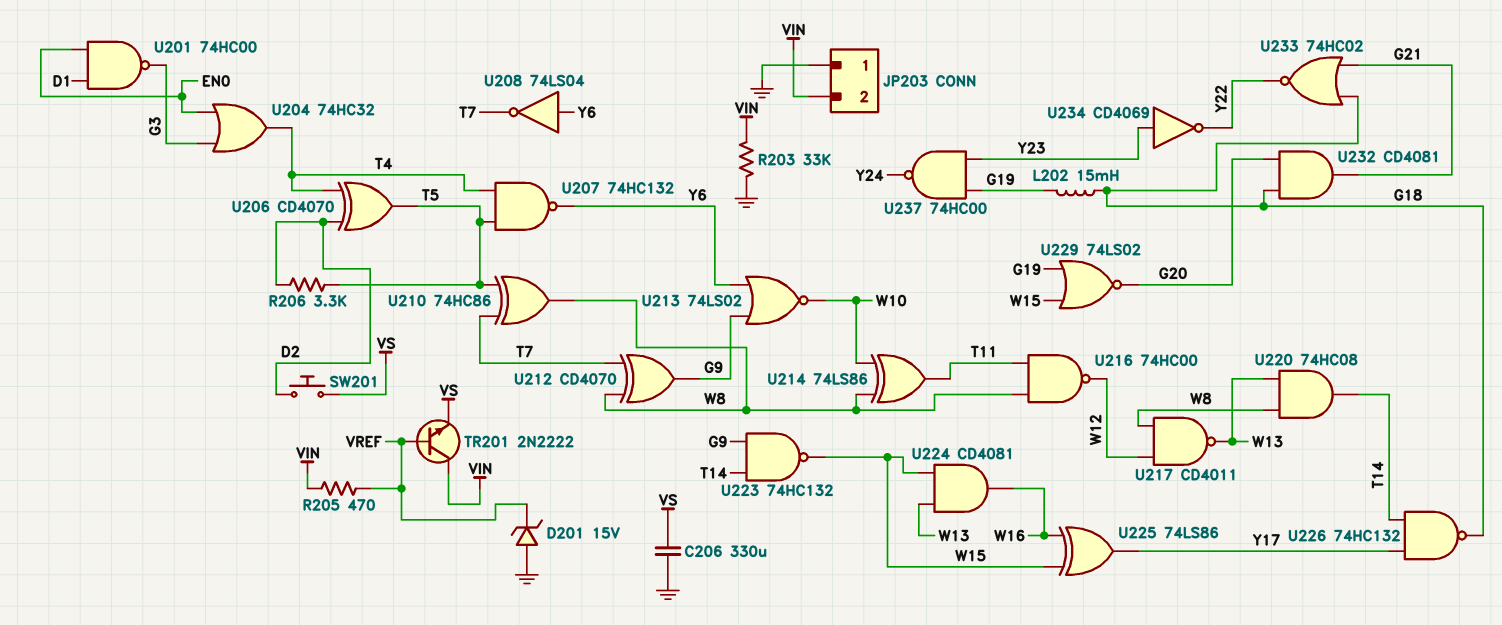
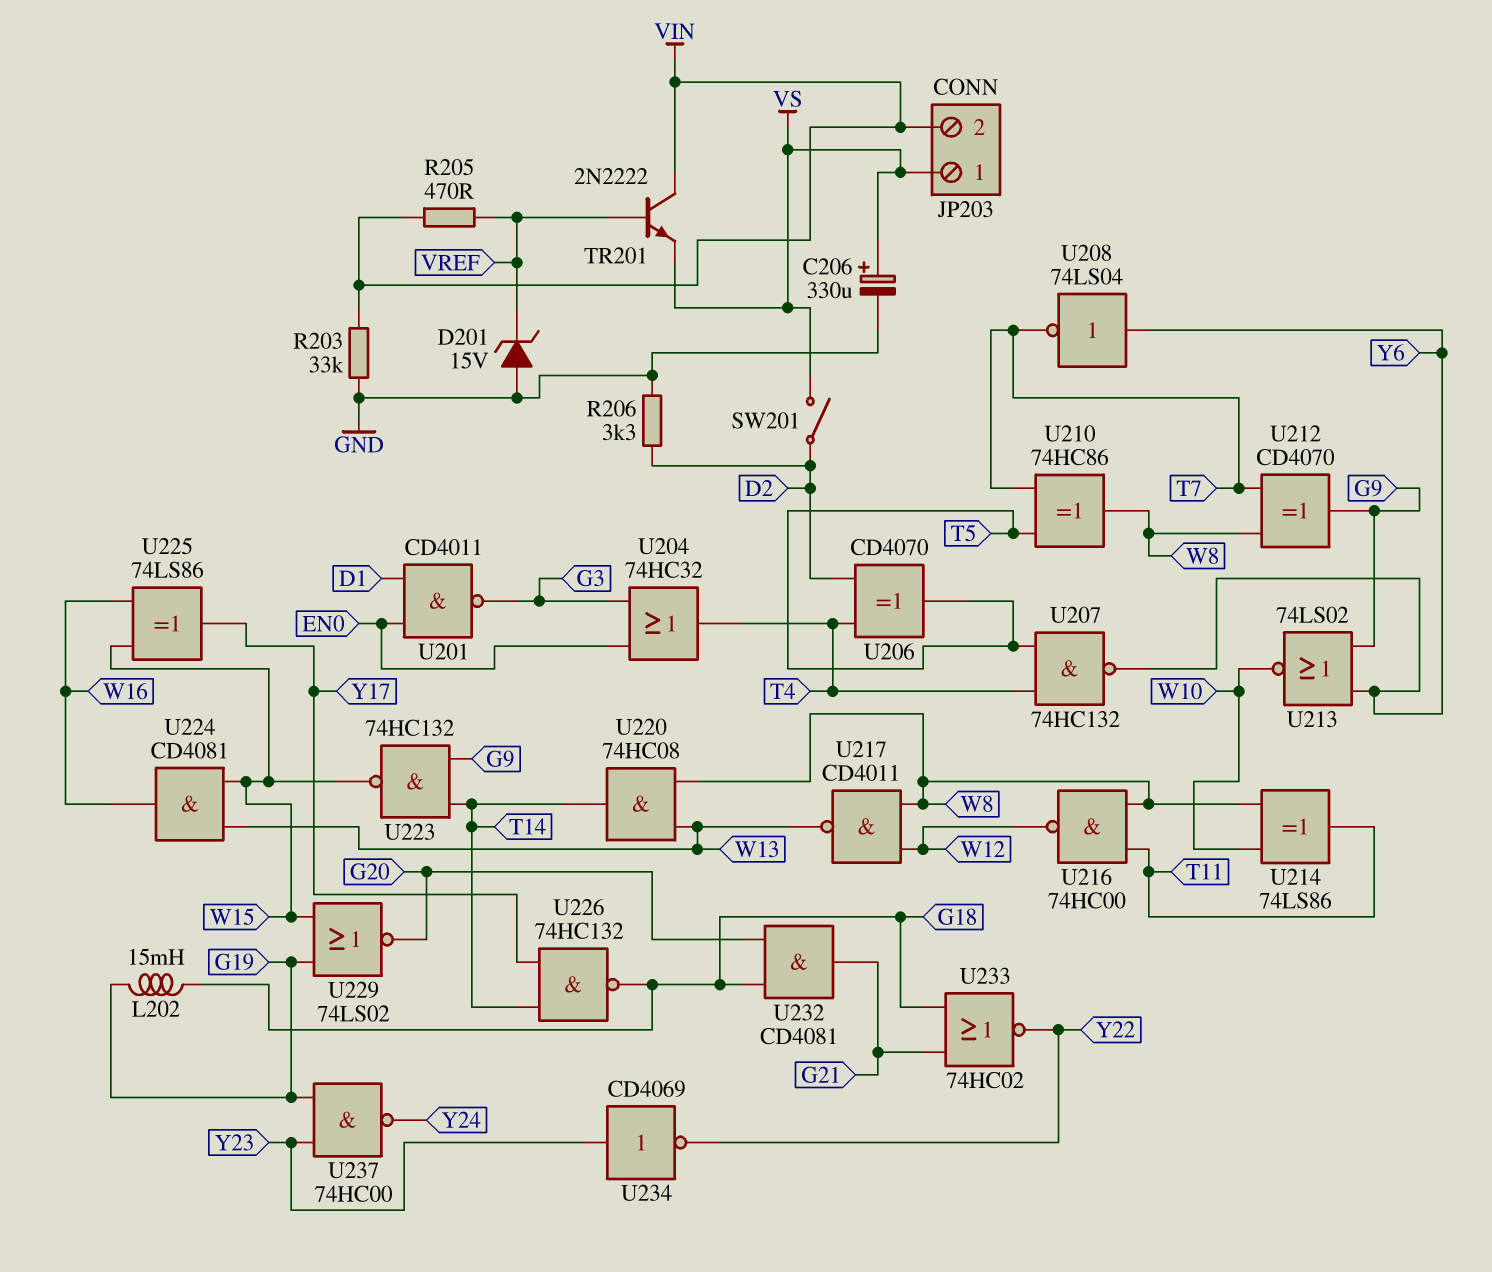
C206: 330uF (GND, VS) -> 330uF (plus VS, minus GND)
JP203 pin 1: GND -> VS
R206: 3.3k (D2, T5) -> 3.3k (D2, GND)
SW201: button (D2, VS) -> switch (D2, VS)
U201: NAND 74HC00 (in D1, in EN0, out G3) -> NAND CD4011 (in D1, in EN0, out G3)

